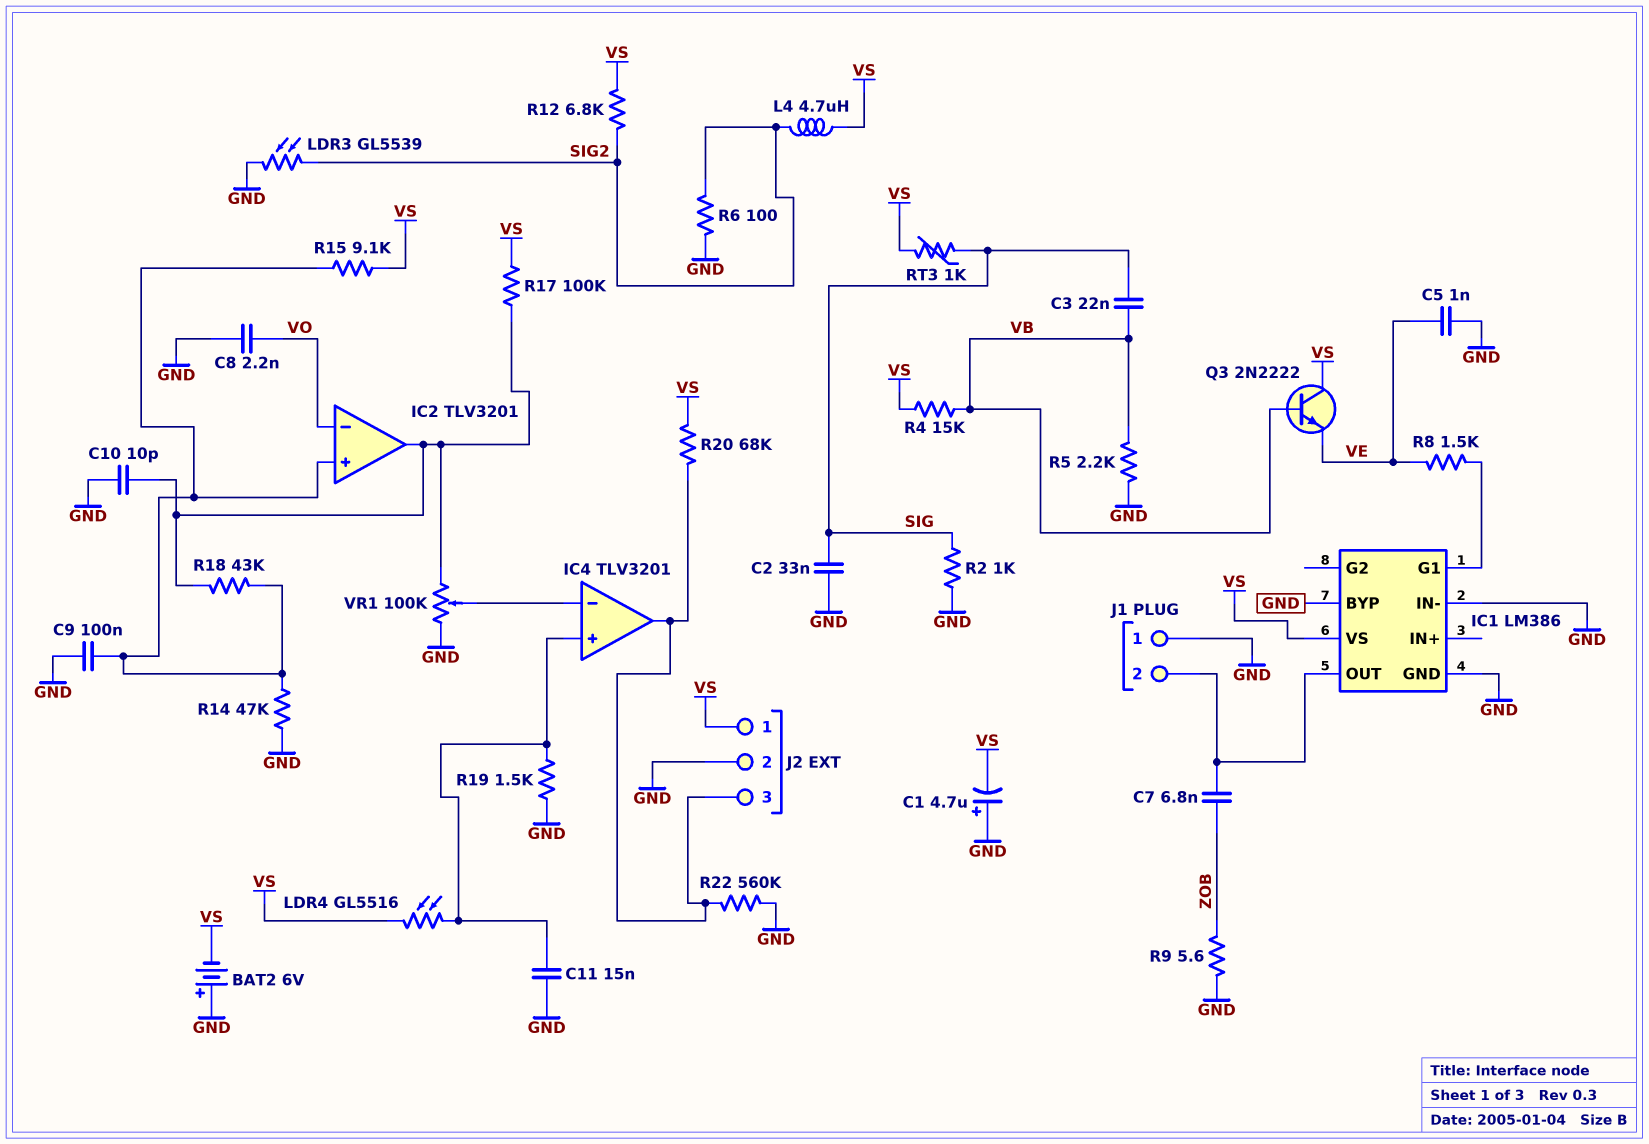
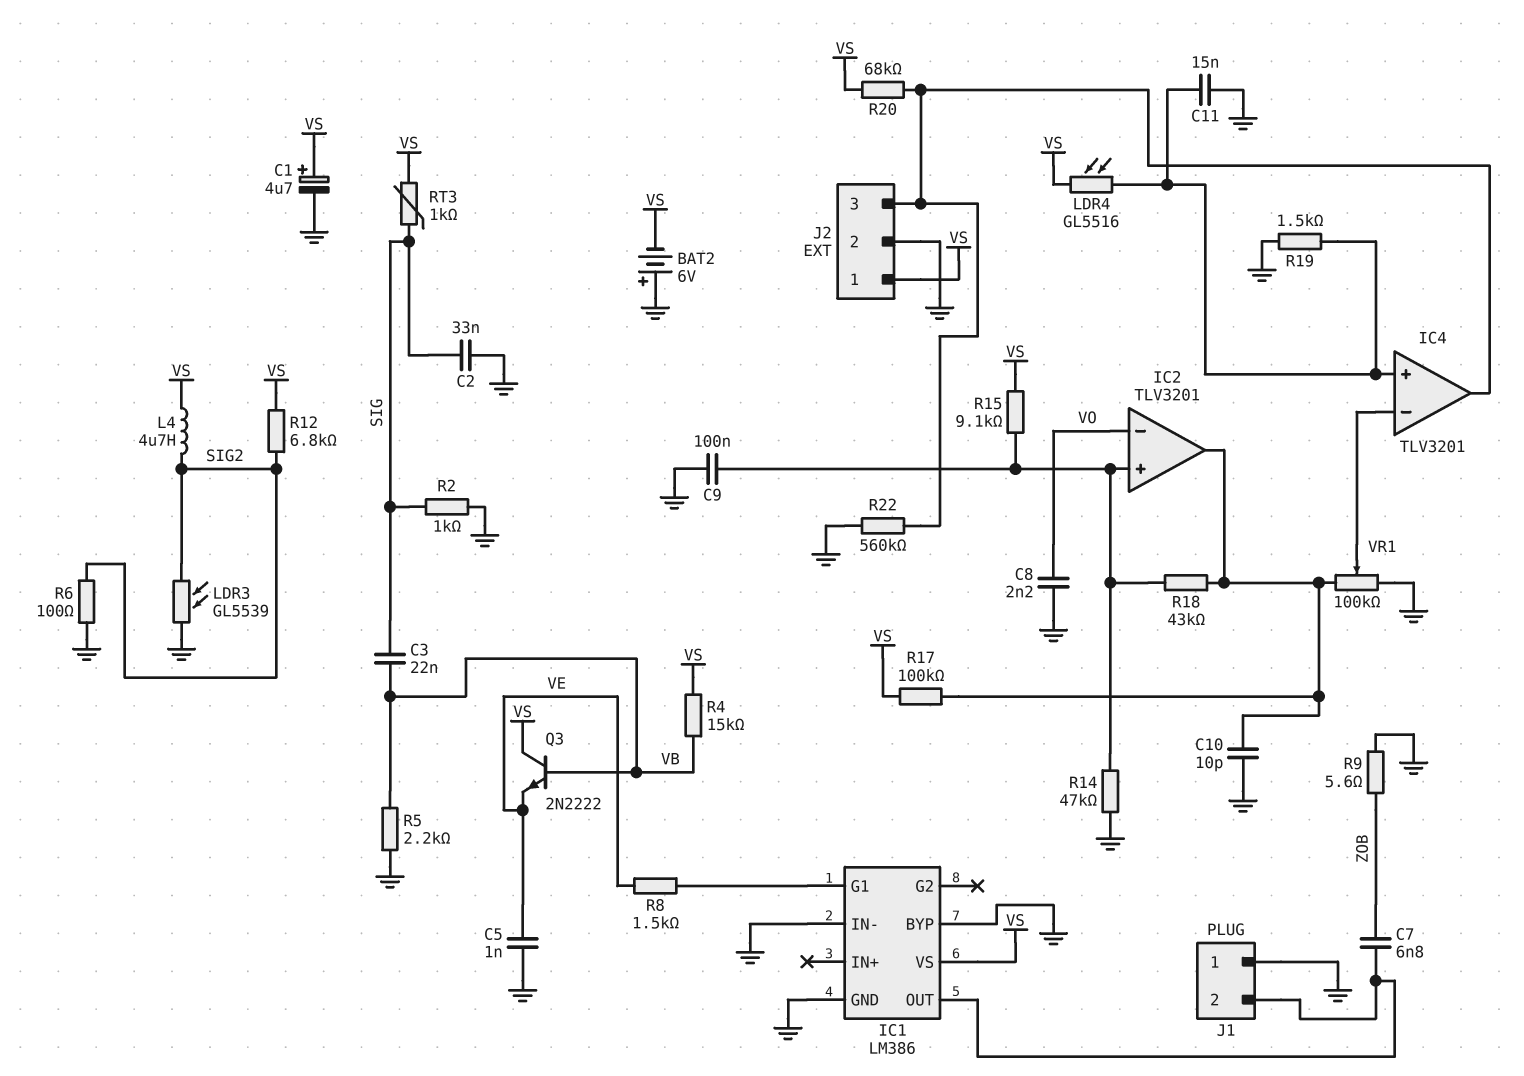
C1: 4.7uF (plus GND, minus VS) -> 4.7uF (plus VS, minus GND)

